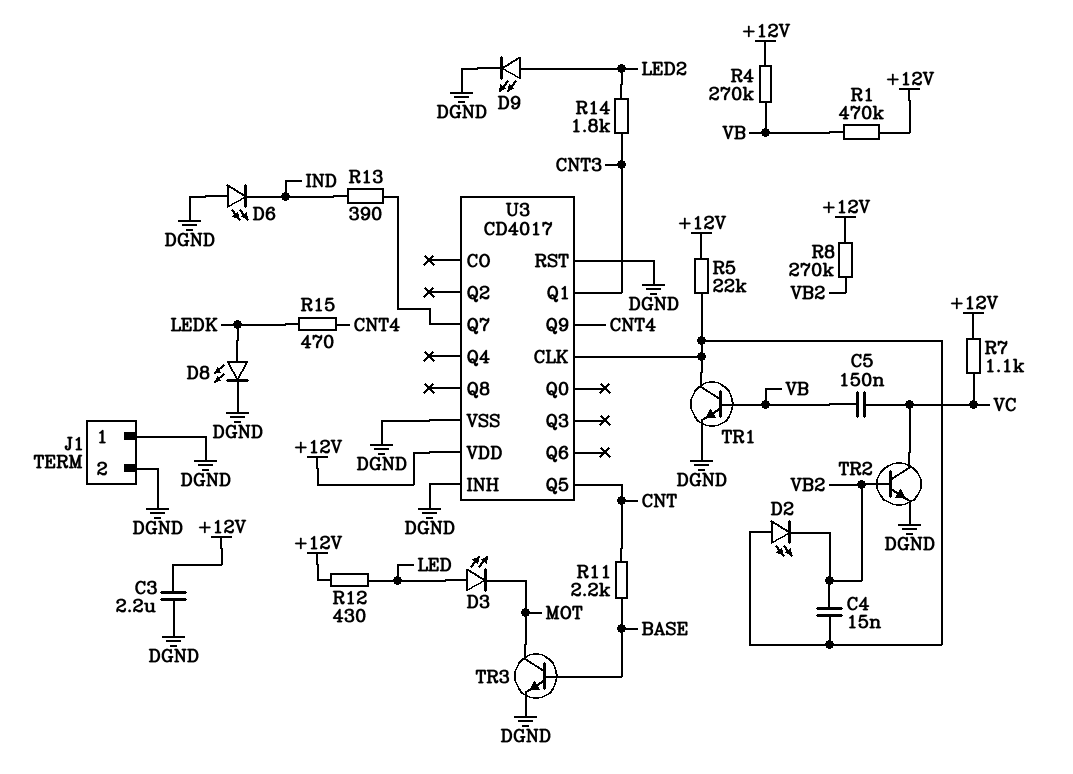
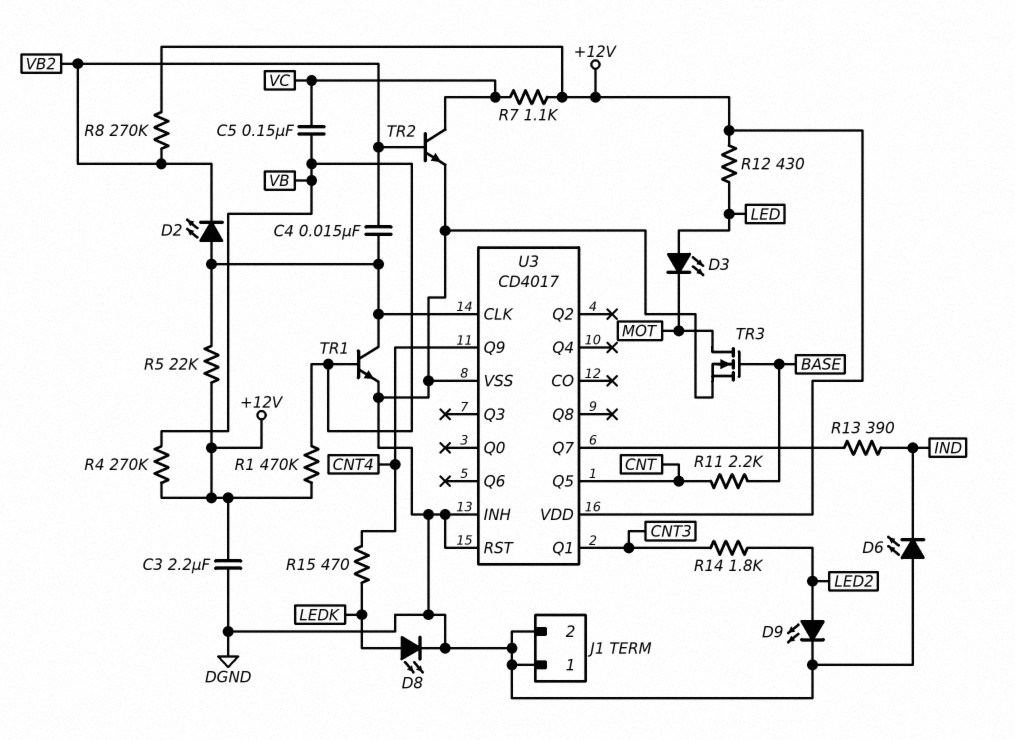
TR3: NPN (B BASE, C MOT, E DGND) -> NMOS (G BASE, D MOT, S DGND)

